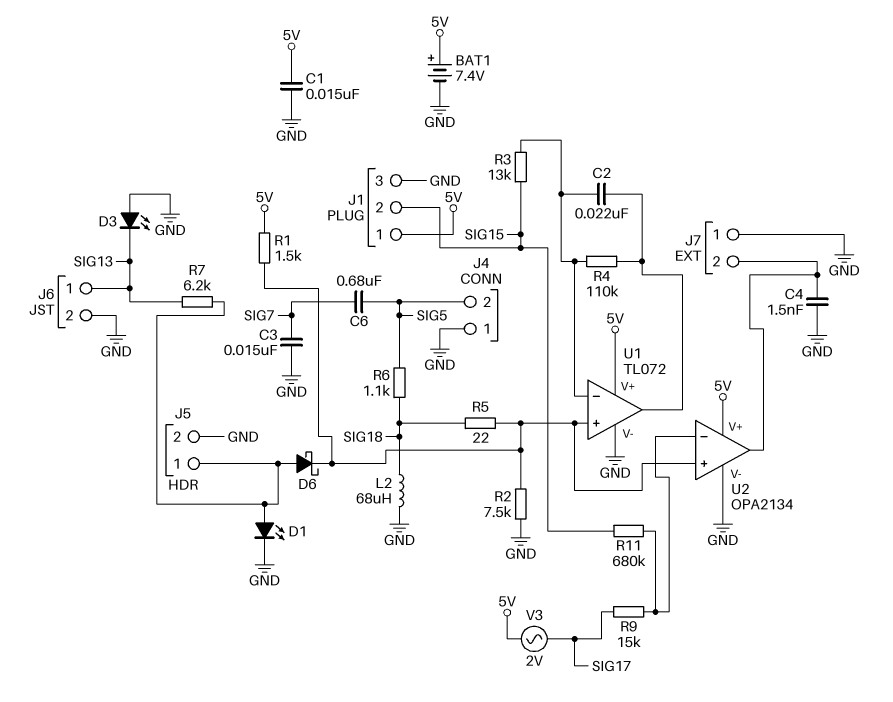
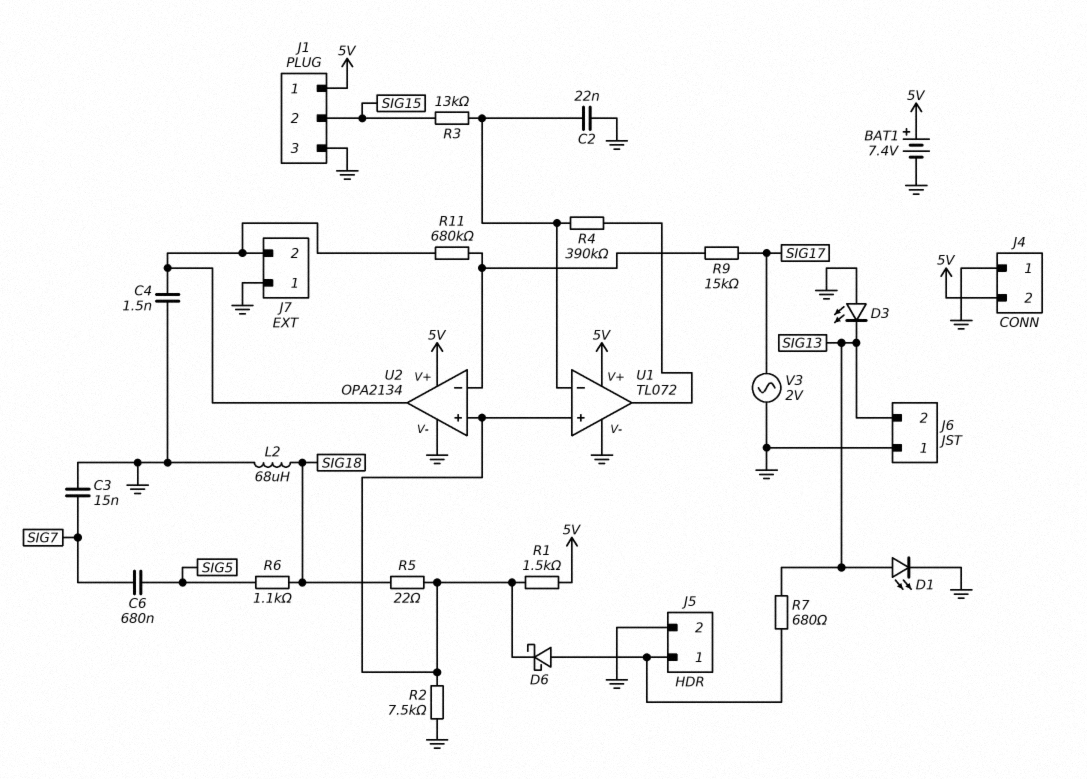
C1: 15nF (5V, GND) -> none
C2: 22nF (U1/in-, U1/out) -> 22nF (GND, U1/in-)
D1: LED (A J5/1, K GND) -> LED (A SIG13, K GND)
J4 pin 2: SIG5 -> 5V
J6 pin 1: SIG13 -> GND
J6 pin 2: GND -> SIG13
R4: 110k (U1/in-, U1/out) -> 390k (U1/in-, U1/out)
R7: 6.2k (J5/1, SIG13) -> 680 (J5/1, SIG13)
R11: 680k (SIG15, U2/in-) -> 680k (J7/2, U2/in-)
V3: AC 2V (5V, SIG17) -> AC 2V (GND, SIG17)

